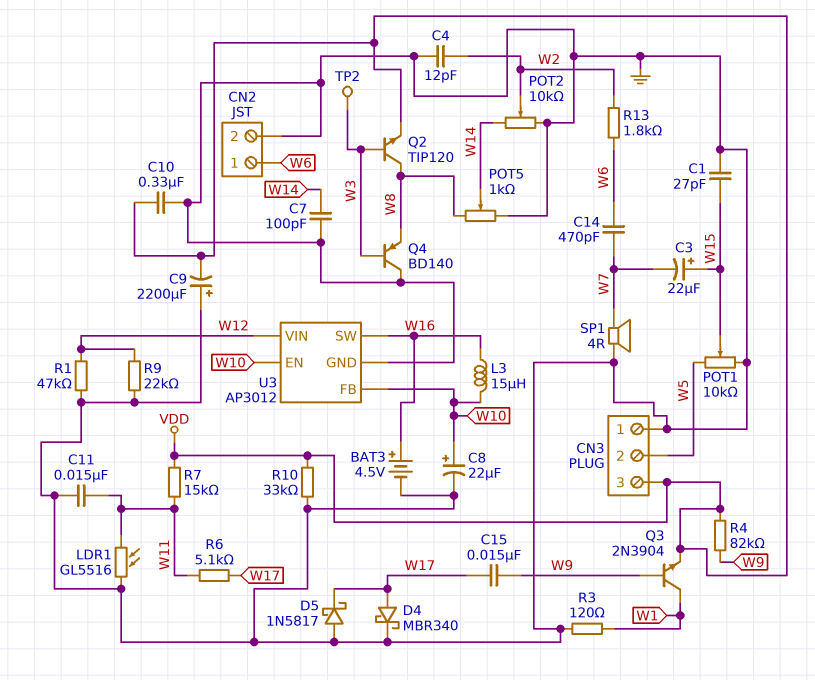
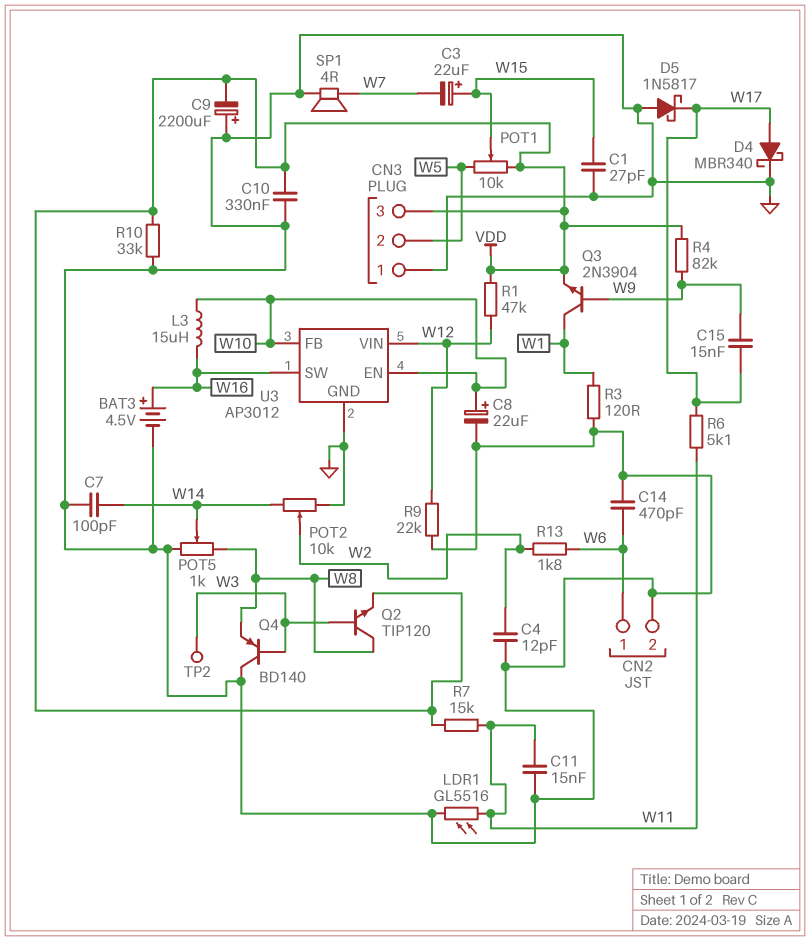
C14: 470pF (W6, W7) -> 470pF (GND, W6)
POT1: 10k (GND, W5, wiper W15) -> 10k (VDD, W5, wiper W15)
R1: 47k (GND, W12) -> 47k (VDD, W12)

